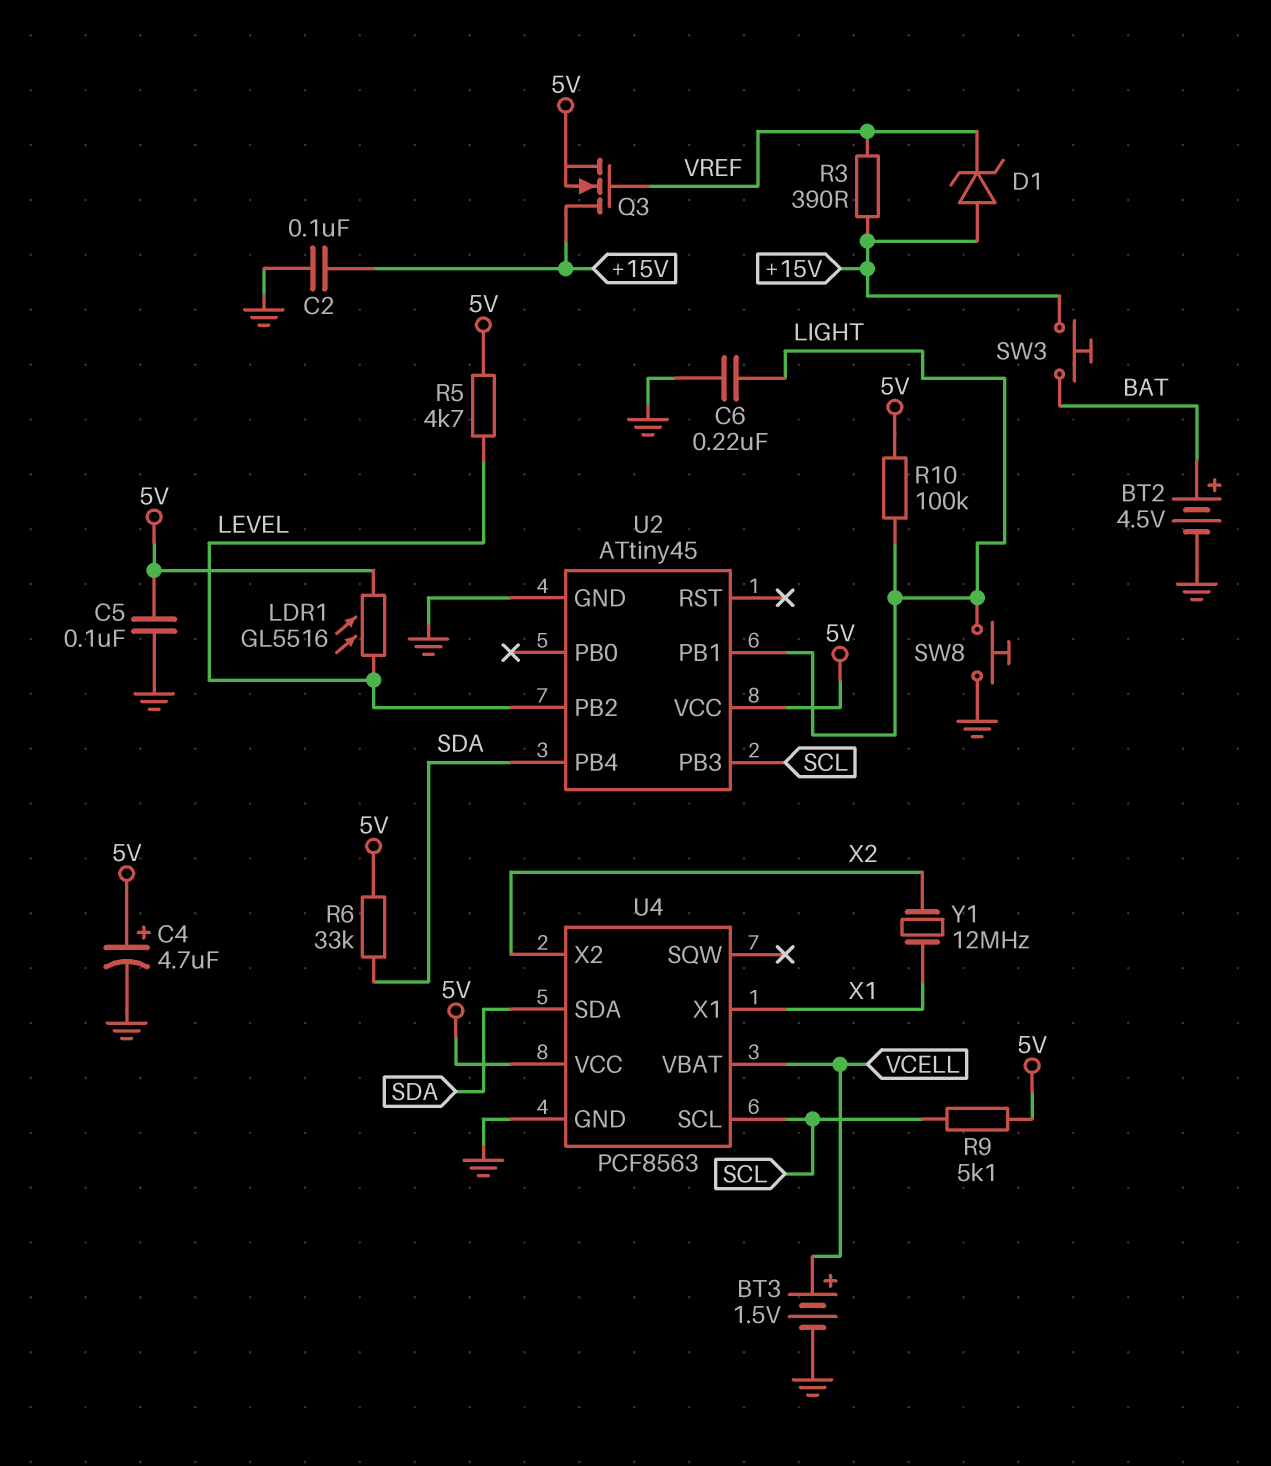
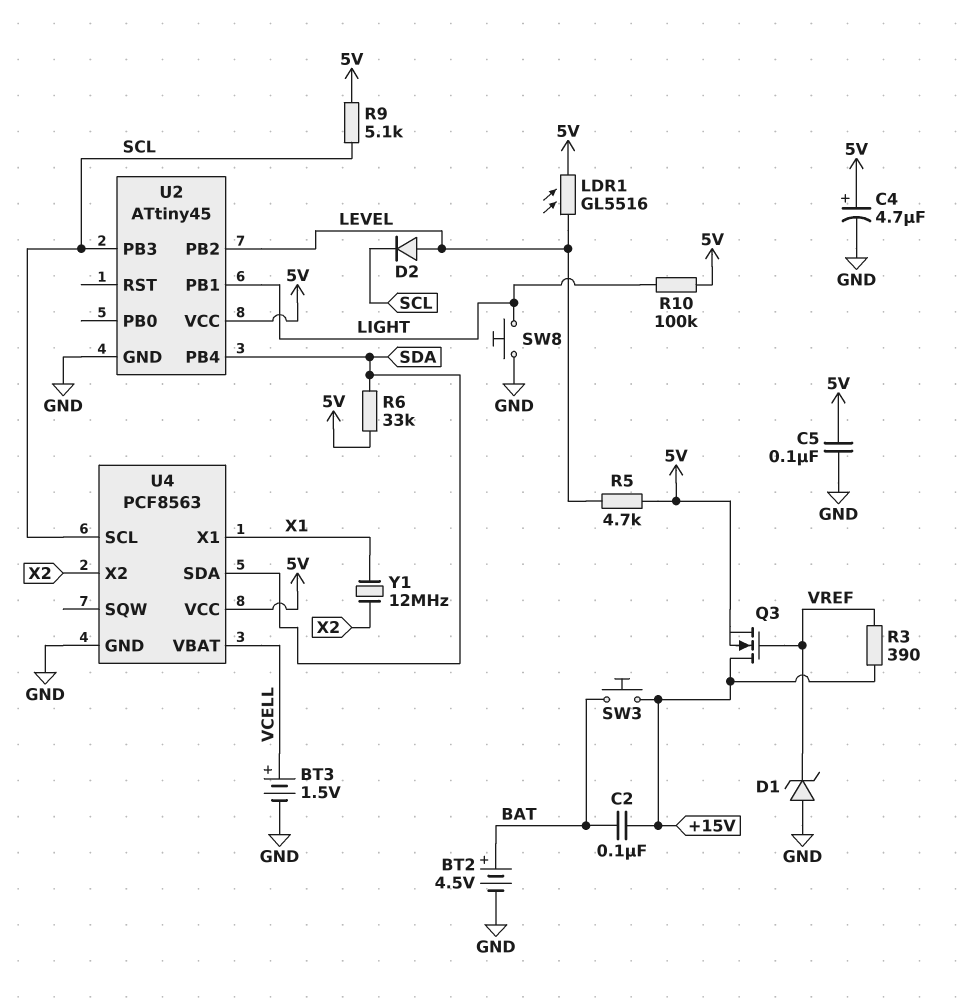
C2: 100nF (+15V, GND) -> 100nF (+15V, BAT)
C6: 220nF (GND, LIGHT) -> none
D1: zener (A +15V, K VREF) -> zener (A GND, K VREF)
D2: none -> diode (A LEVEL, K SCL)

